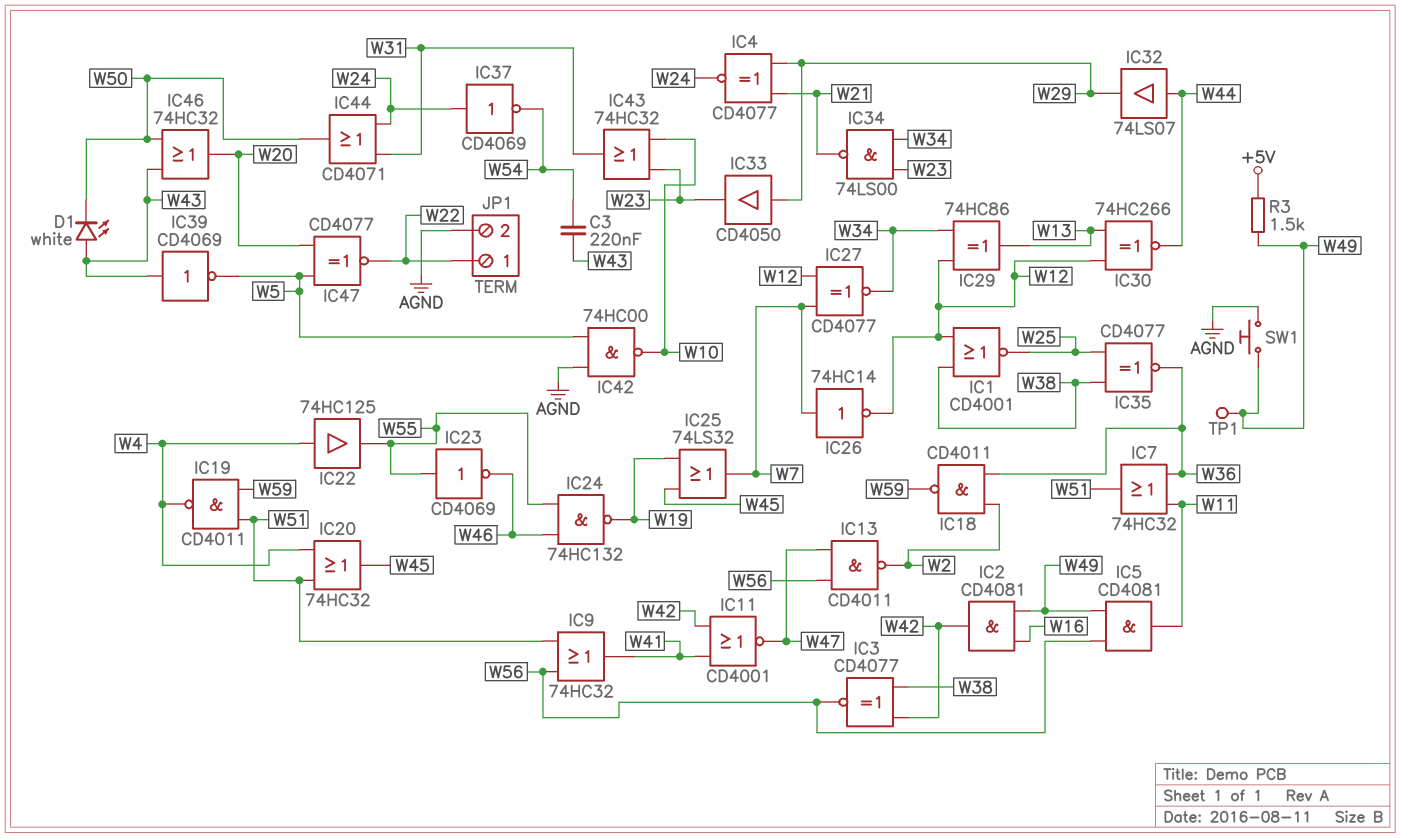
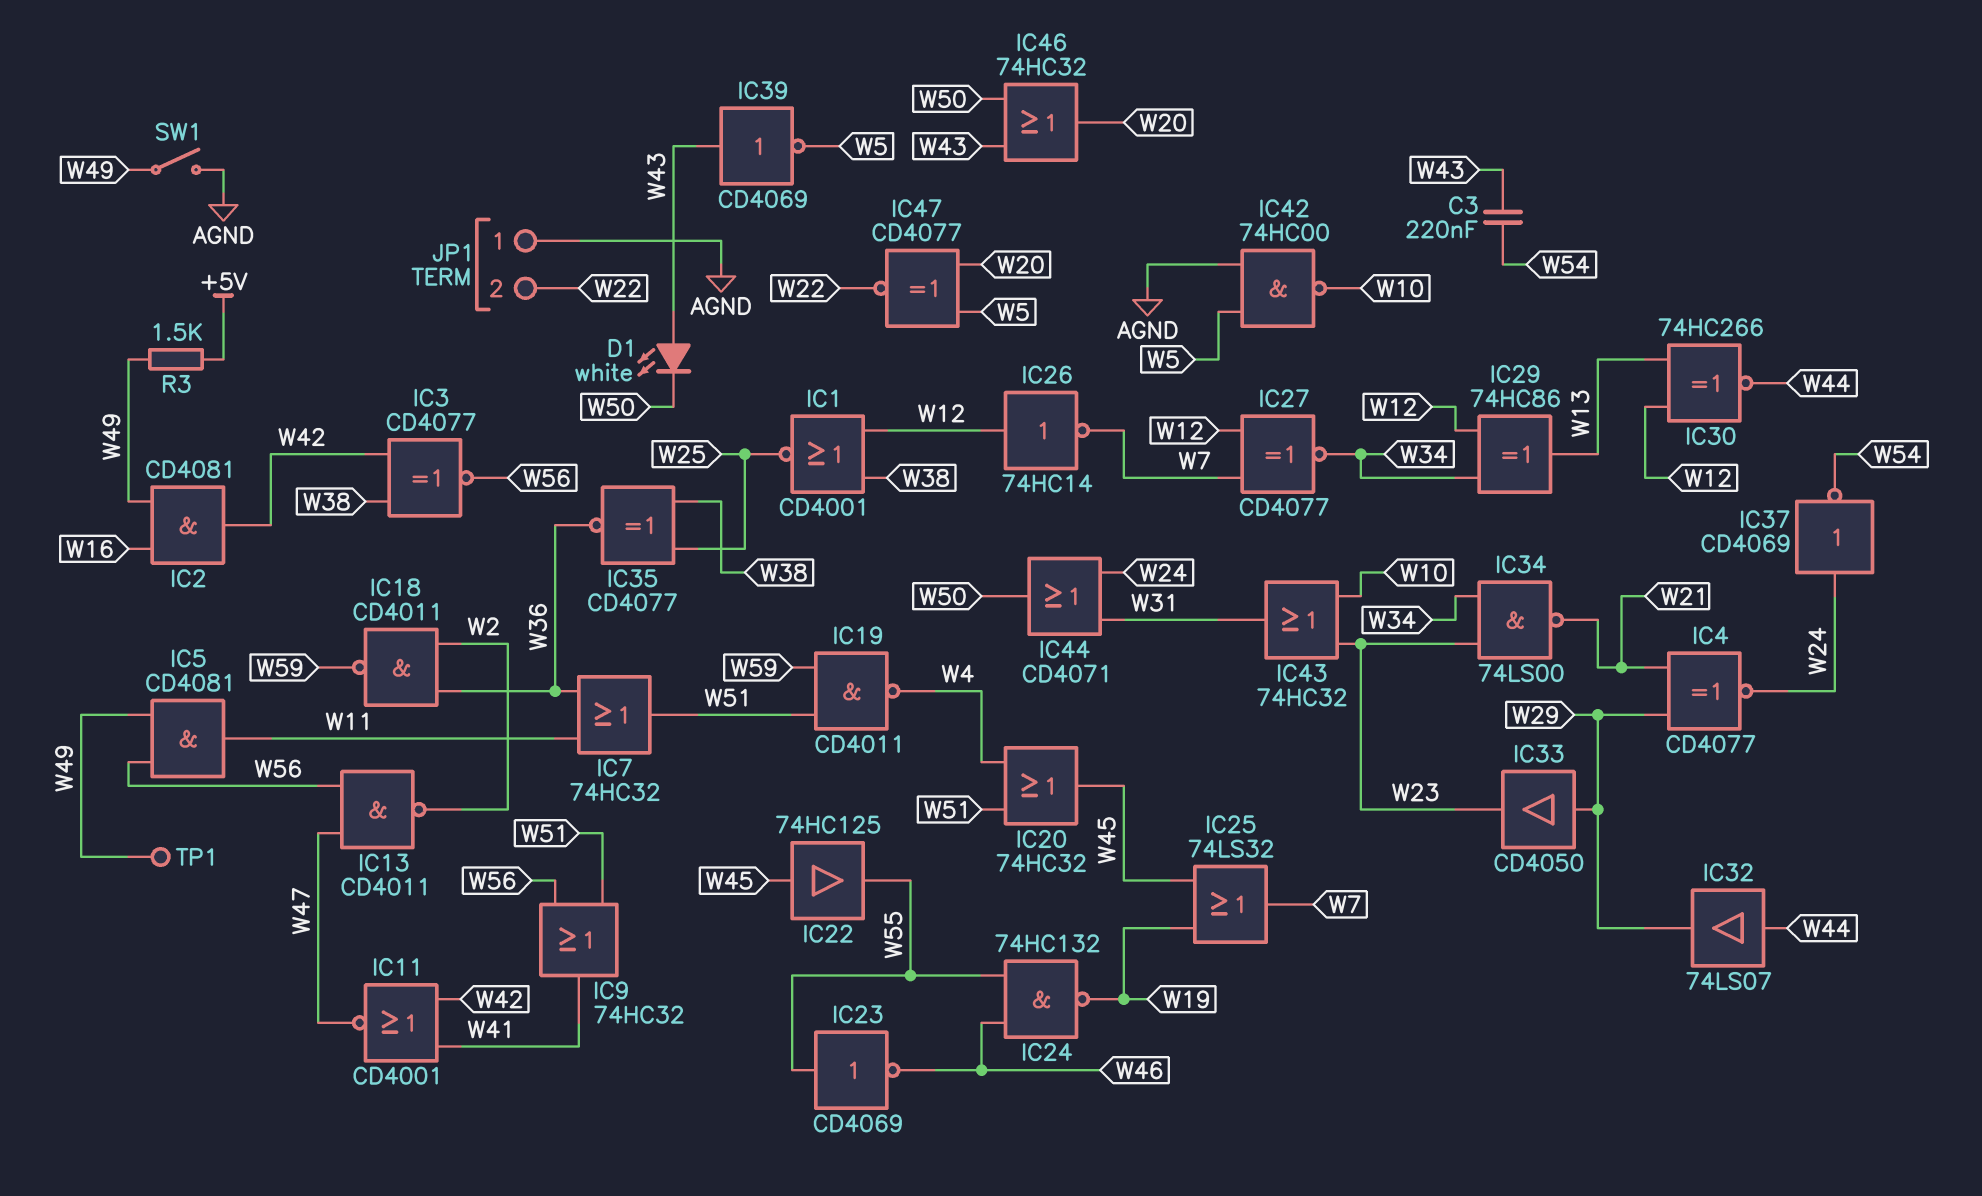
IC22: buffer 74HC125 (in W4, out W55) -> buffer 74HC125 (in W45, out W55)
IC26: NOT 74HC14 (in W7, out W12) -> NOT 74HC14 (in W12, out W7)
JP1 pin 1: W22 -> AGND
JP1 pin 2: AGND -> W22
SW1: button (AGND, W49) -> switch (AGND, W49)

